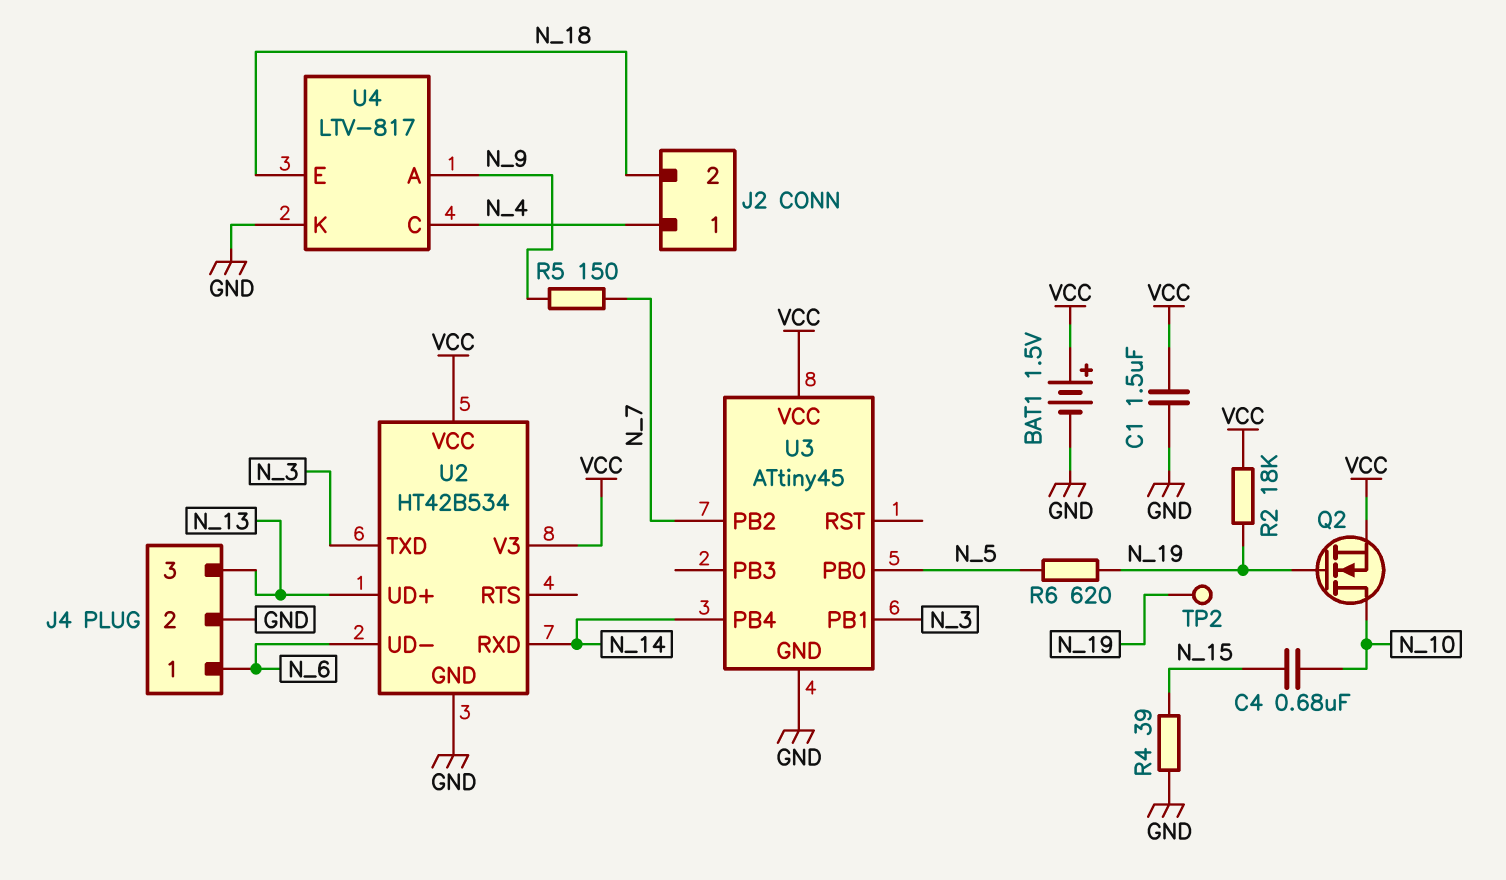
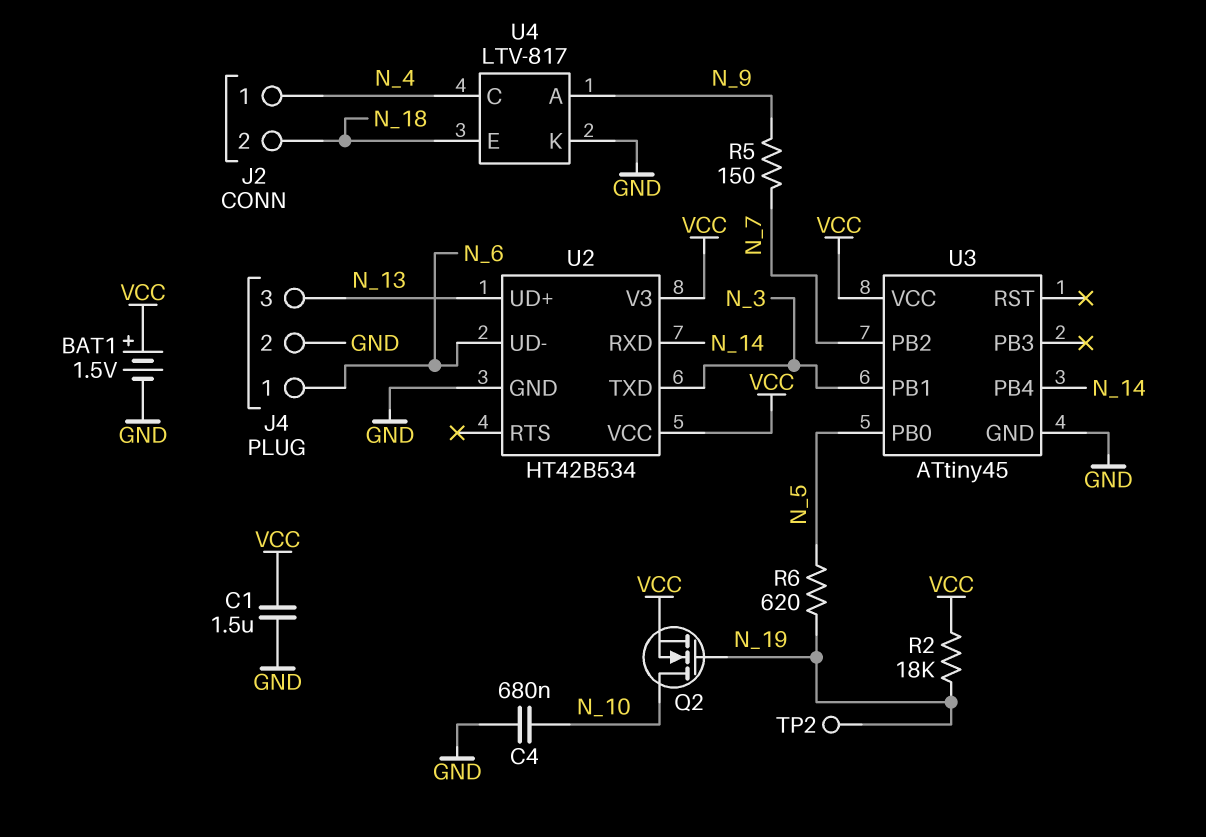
C4: 680nF (N_10, N_15) -> 680nF (GND, N_10)
R4: 39 (GND, N_15) -> none

